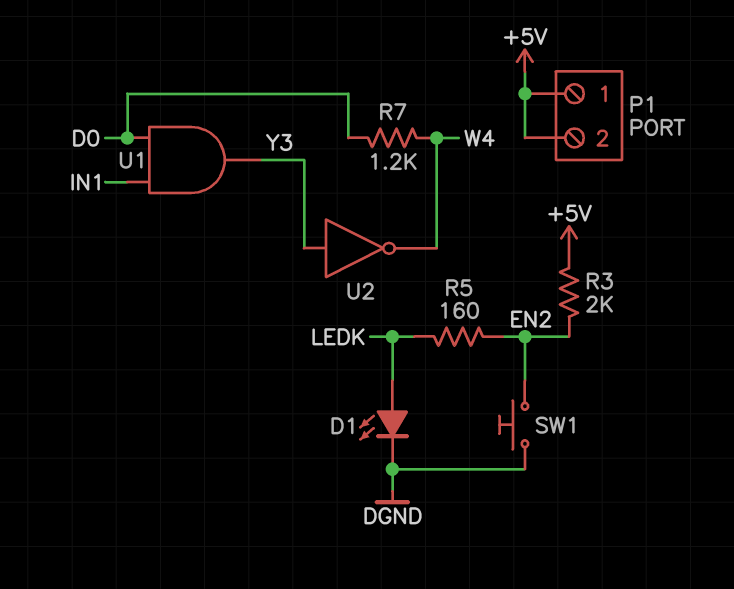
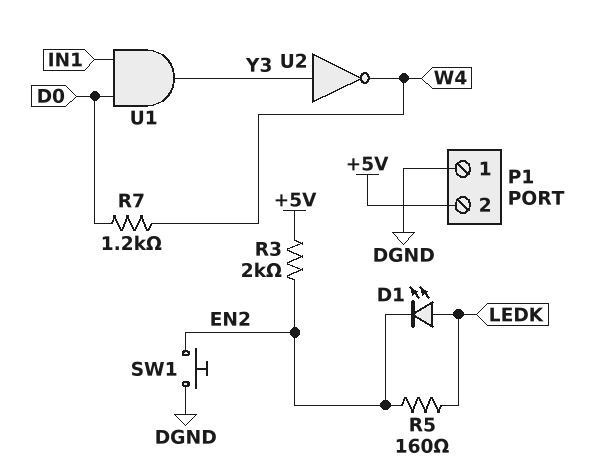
D1: LED (A LEDK, K DGND) -> LED (A LEDK, K EN2)
P1 pin 1: +5V -> DGND

